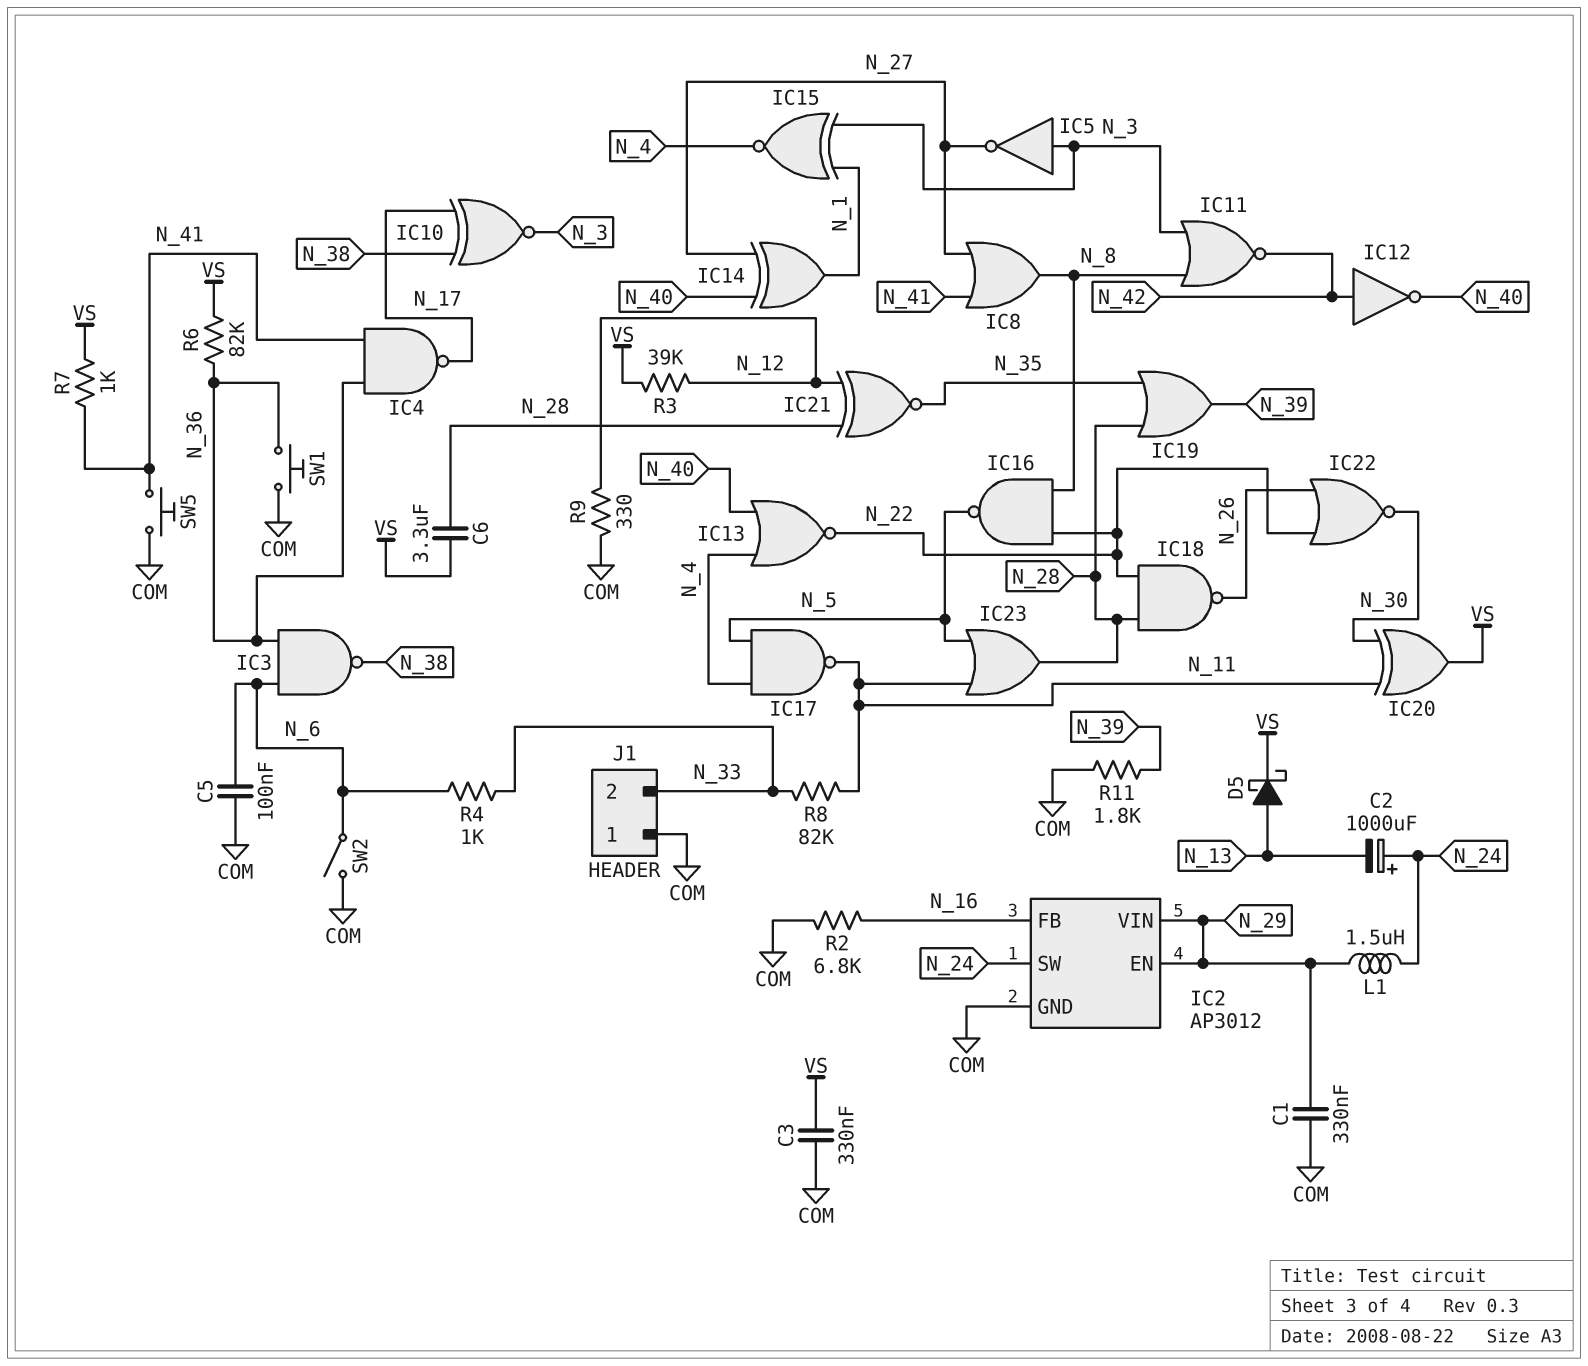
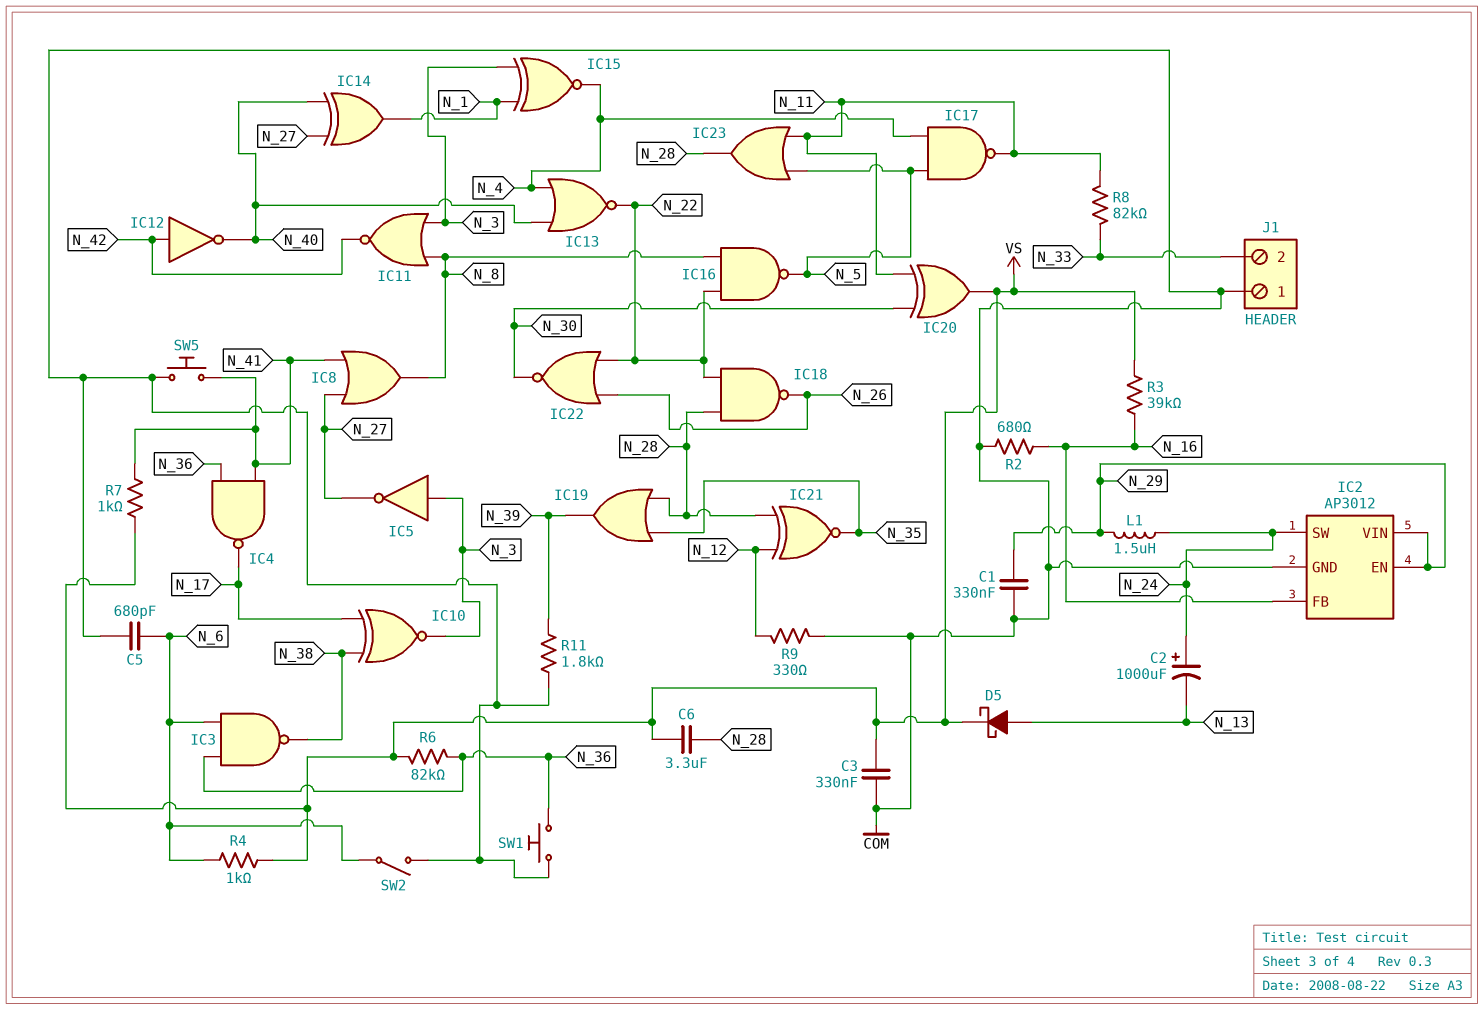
C5: 100nF (COM, N_6) -> 680pF (COM, N_6)
R2: 6.8k (COM, N_16) -> 680 (COM, N_16)
R3: 39k (N_12, VS) -> 39k (N_16, VS)
R4: 1k (N_6, N_33) -> 1k (N_6, VS)

